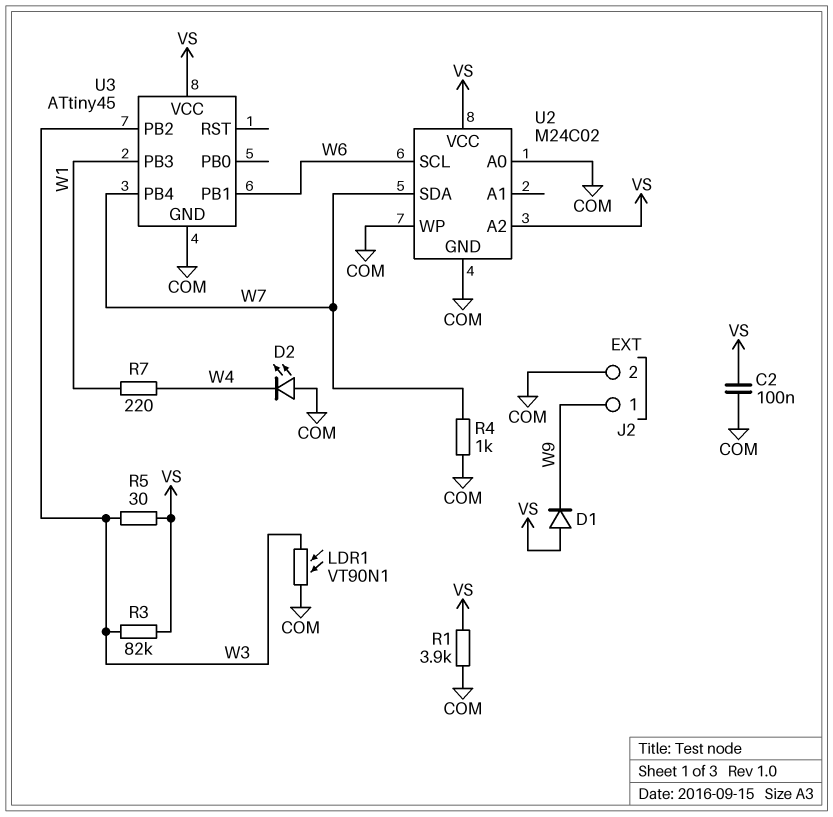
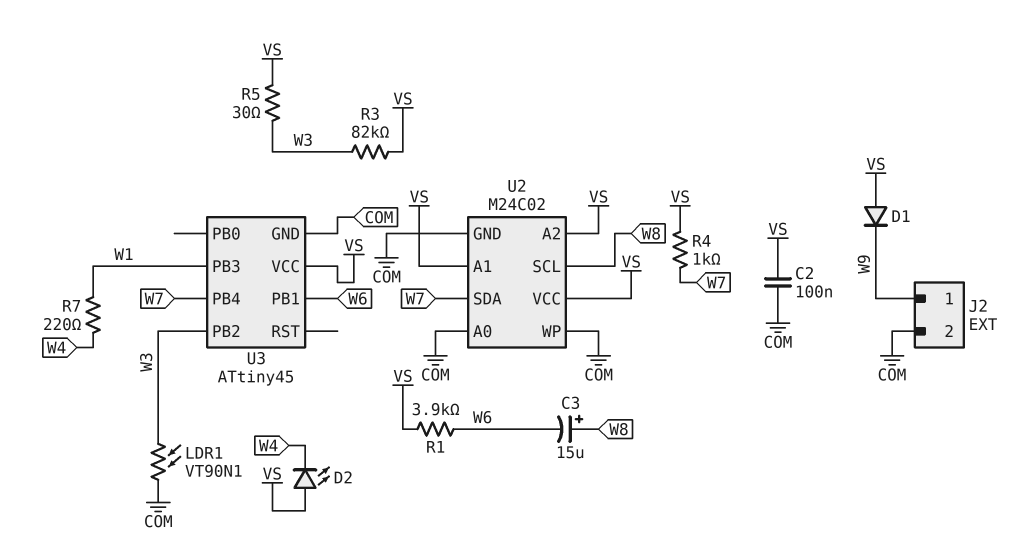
C3: none -> 15uF (plus W8, minus W6)
D2: LED (A COM, K W4) -> LED (A VS, K W4)
R1: 3.9k (COM, VS) -> 3.9k (VS, W6)
R4: 1k (COM, W7) -> 1k (VS, W7)
U2 pin A1: none -> VS
U2 pin SCL: W6 -> W8

